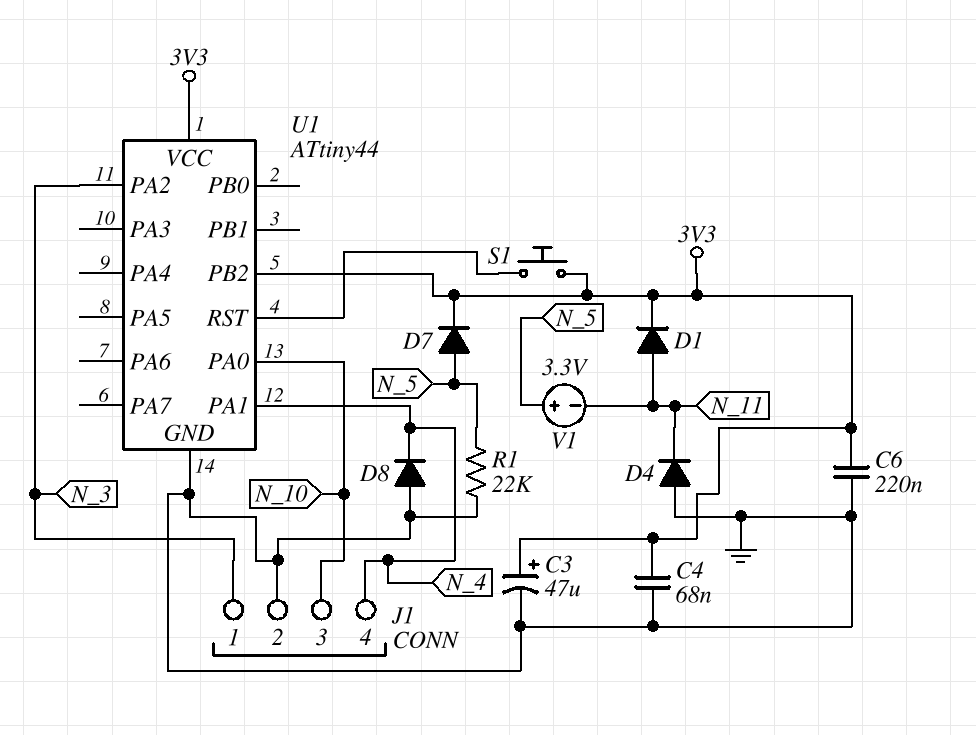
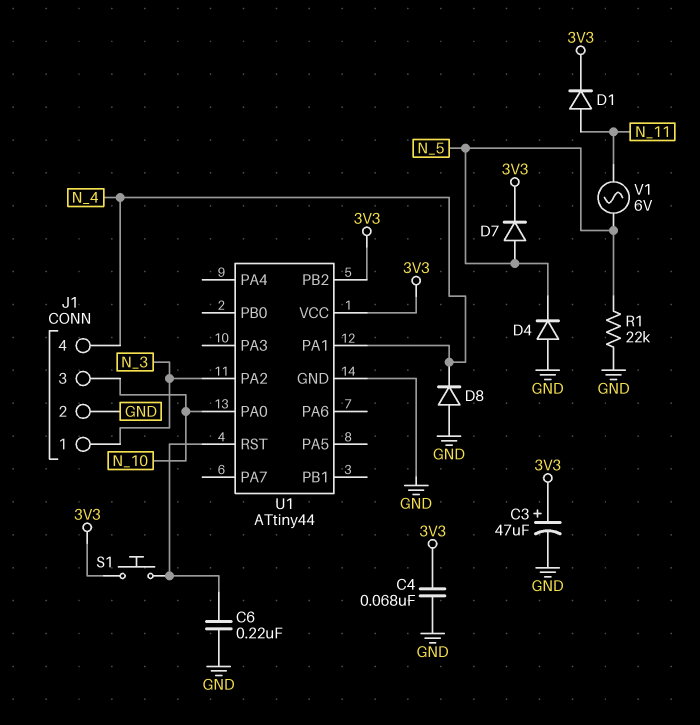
C6: 220nF (3V3, GND) -> 220nF (GND, U1/RST)
D4: diode (A GND, K N_11) -> diode (A GND, K N_5)
V1: 3.3V (plus N_5, minus N_11) -> AC 6V (N_5, N_11)

